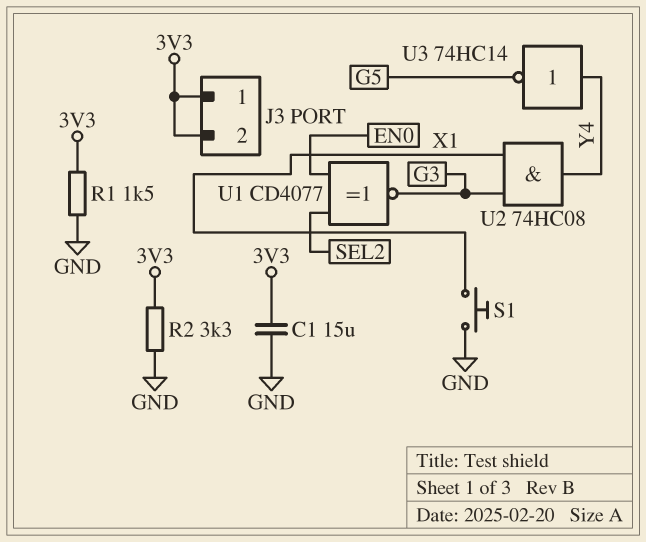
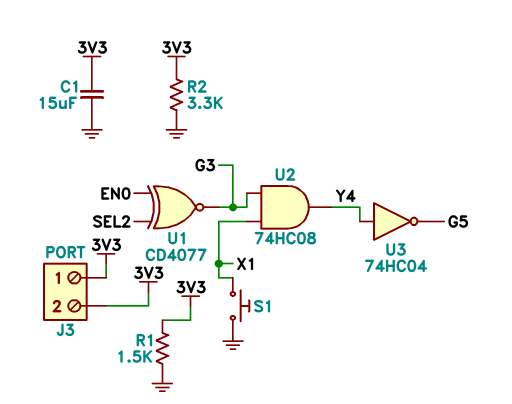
U3: NOT 74HC14 (in Y4, out G5) -> NOT 74HC04 (in Y4, out G5)

